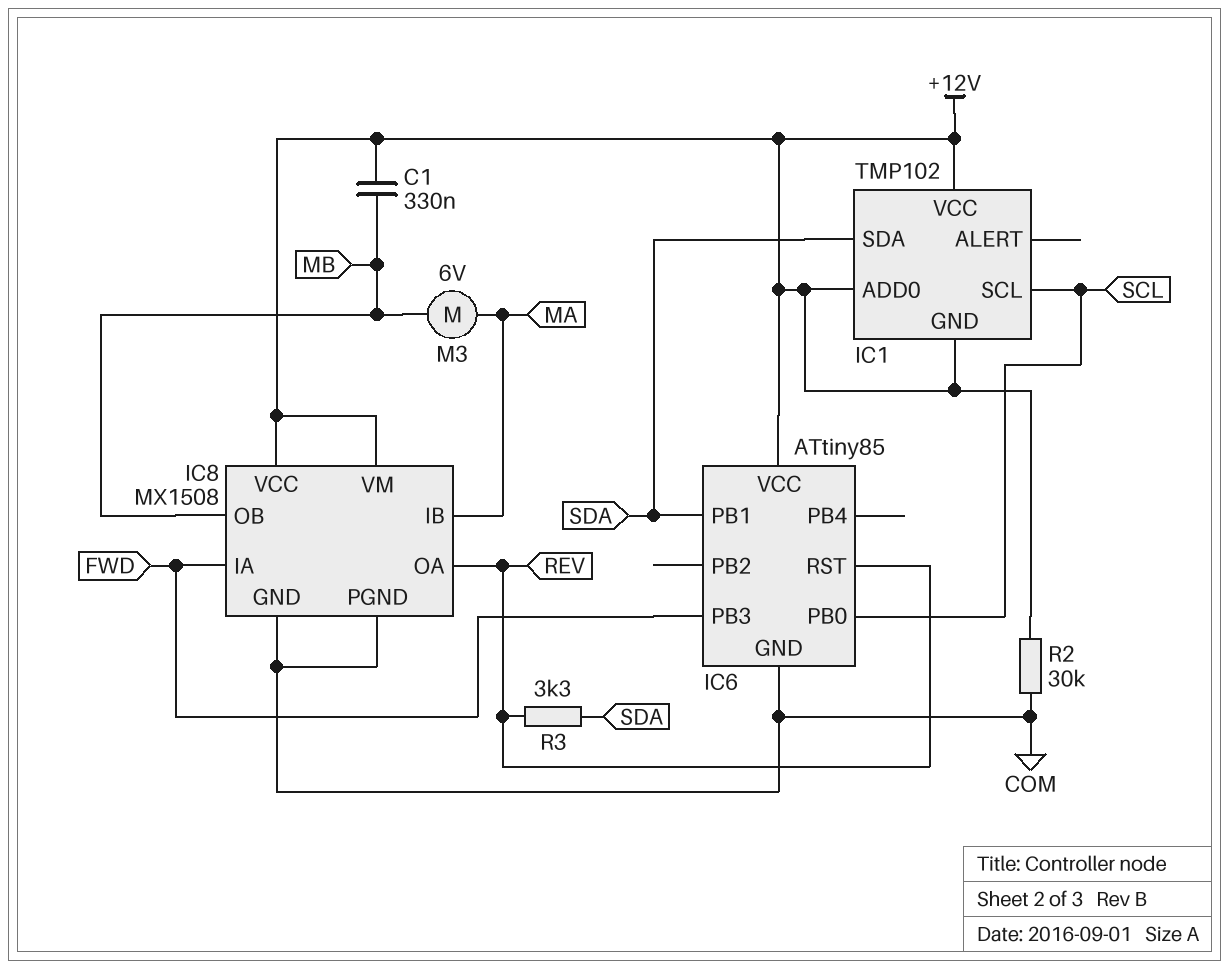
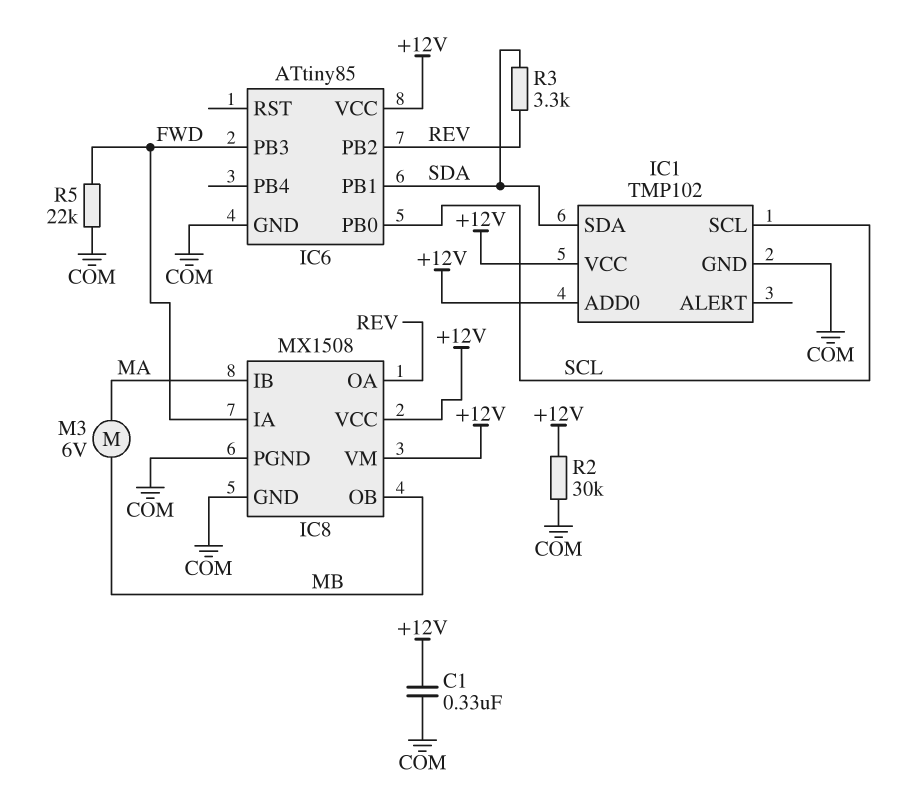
C1: 330nF (+12V, MB) -> 330nF (+12V, COM)
IC1 pin GND: +12V -> COM
IC6 pin PB2: none -> REV
IC6 pin RST: REV -> none
R5: none -> 22k (COM, FWD)

